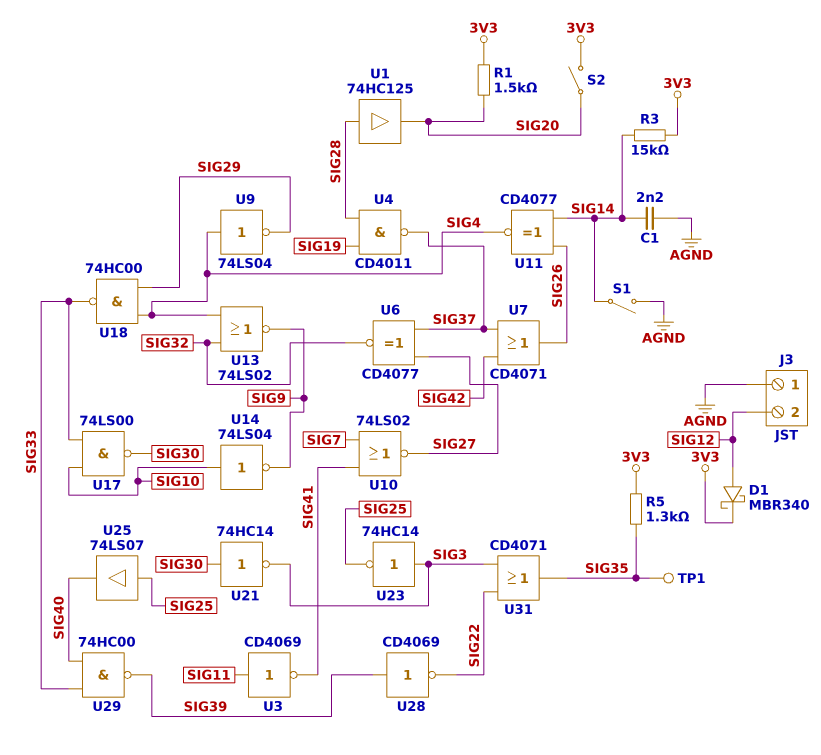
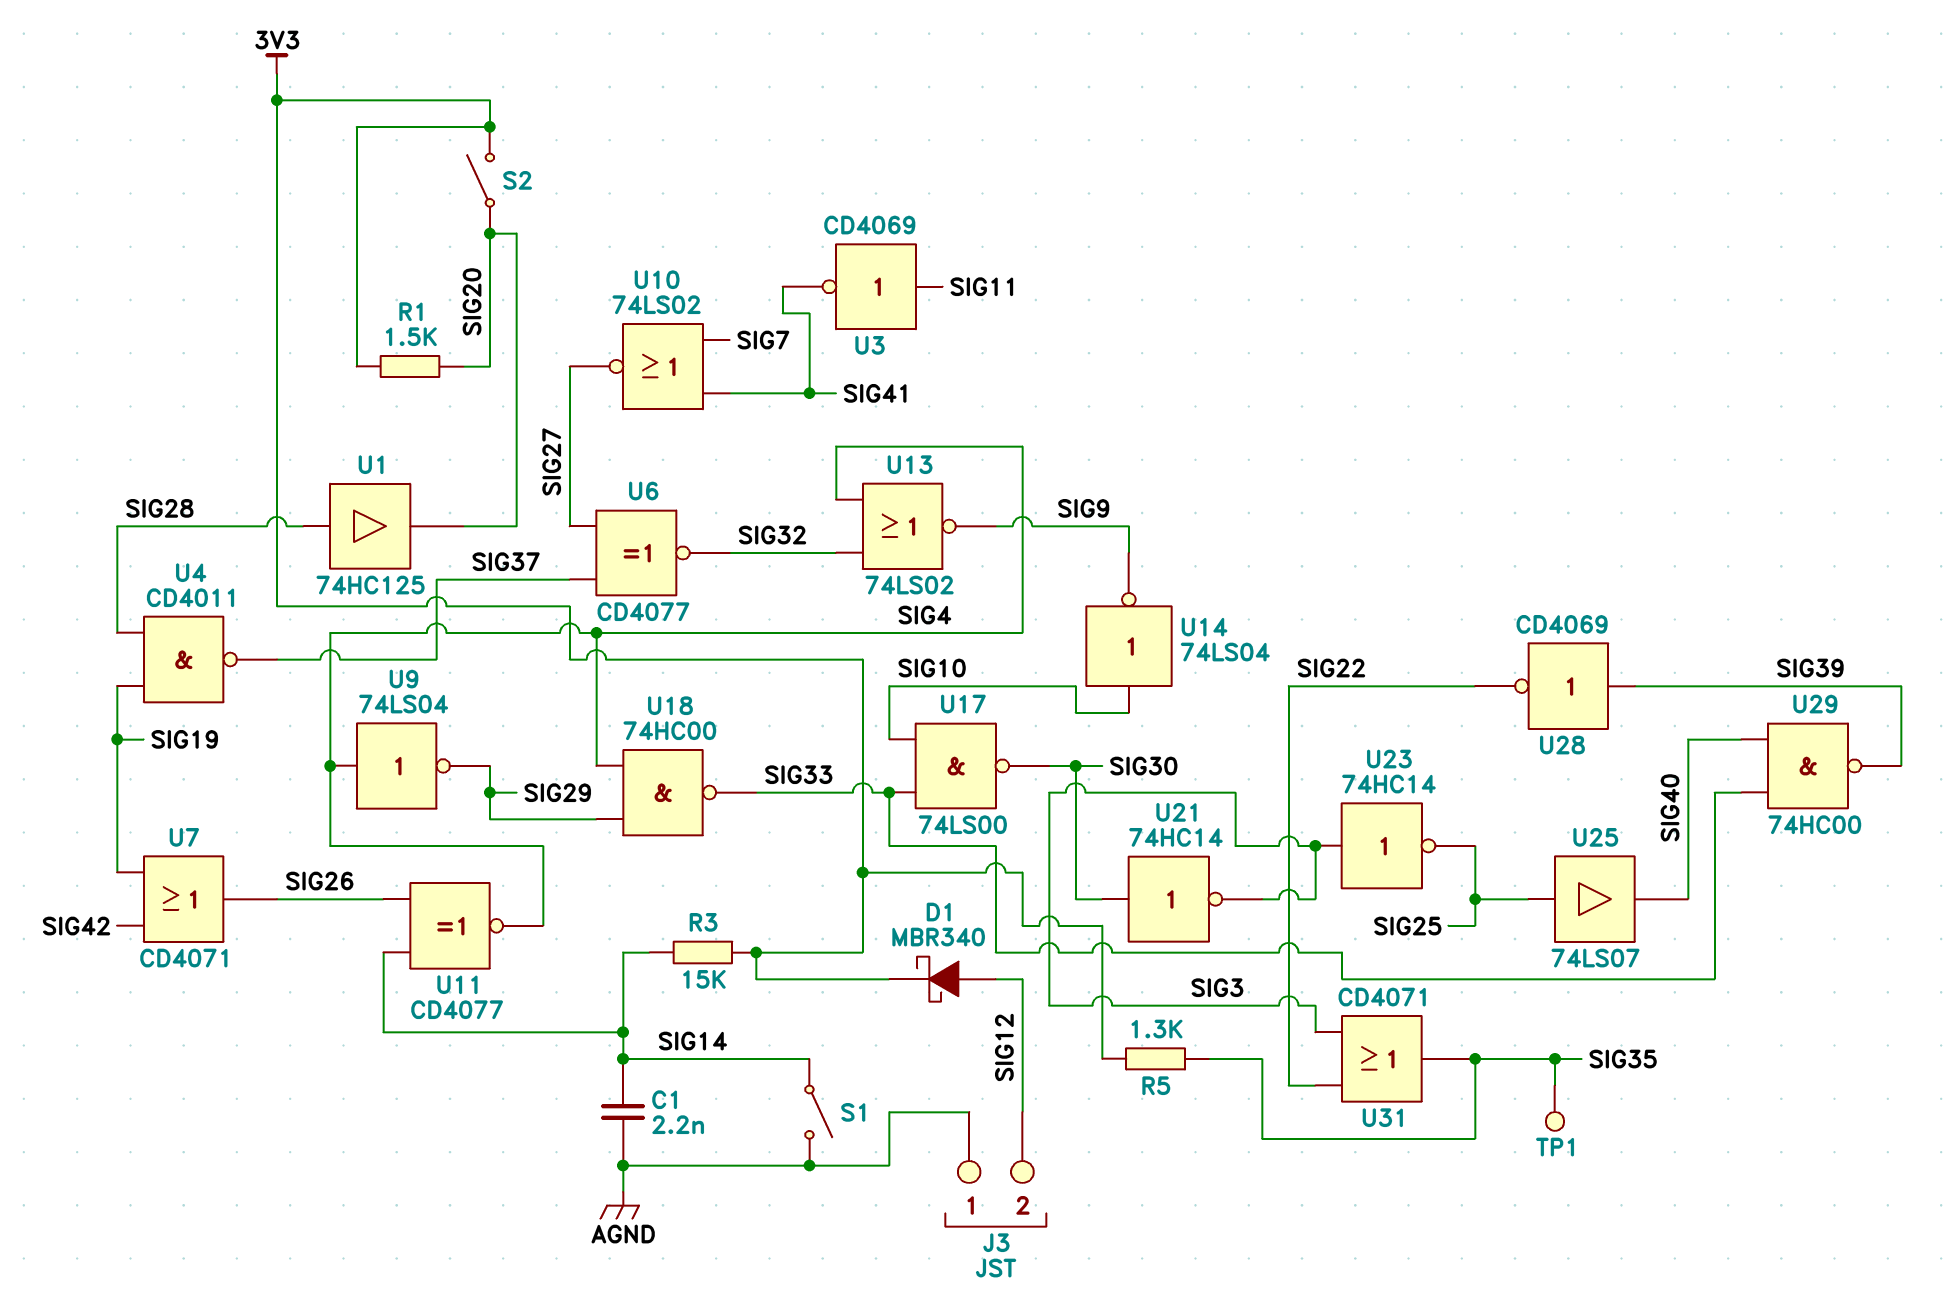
U7: OR CD4071 (in SIG37, in SIG42, out SIG26) -> OR CD4071 (in SIG19, in SIG42, out SIG26)

